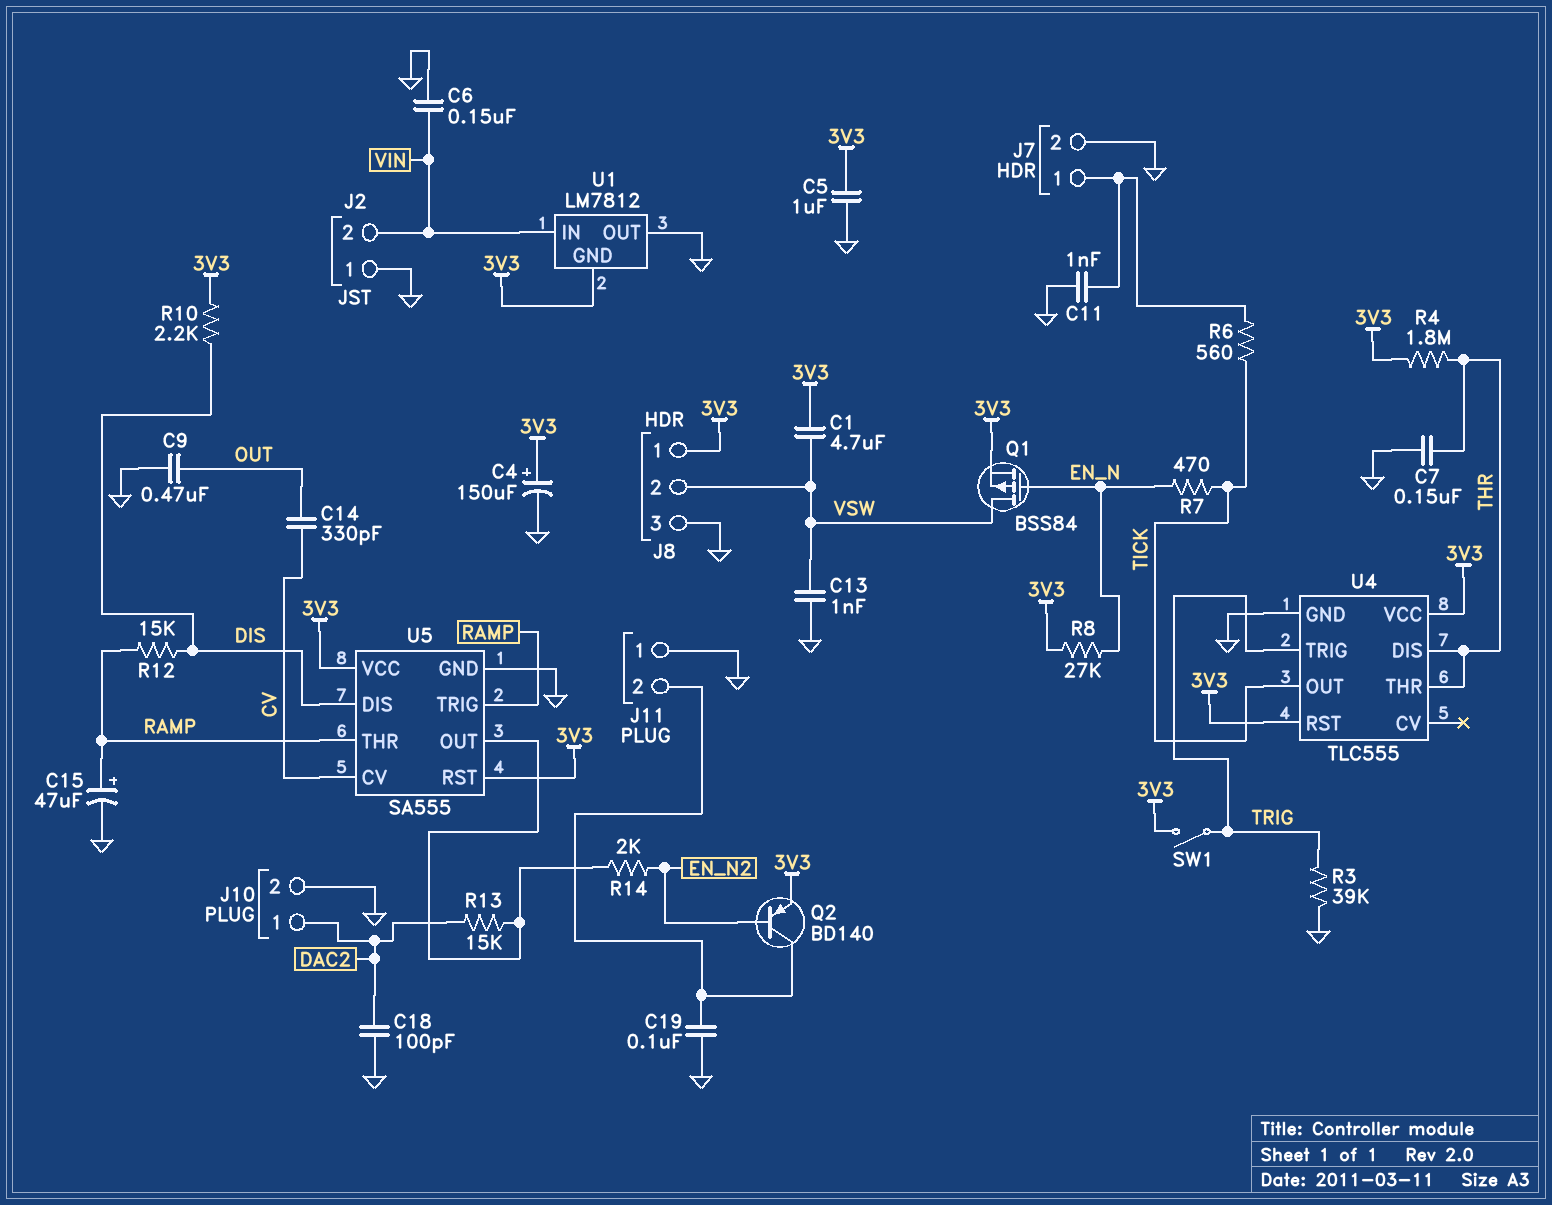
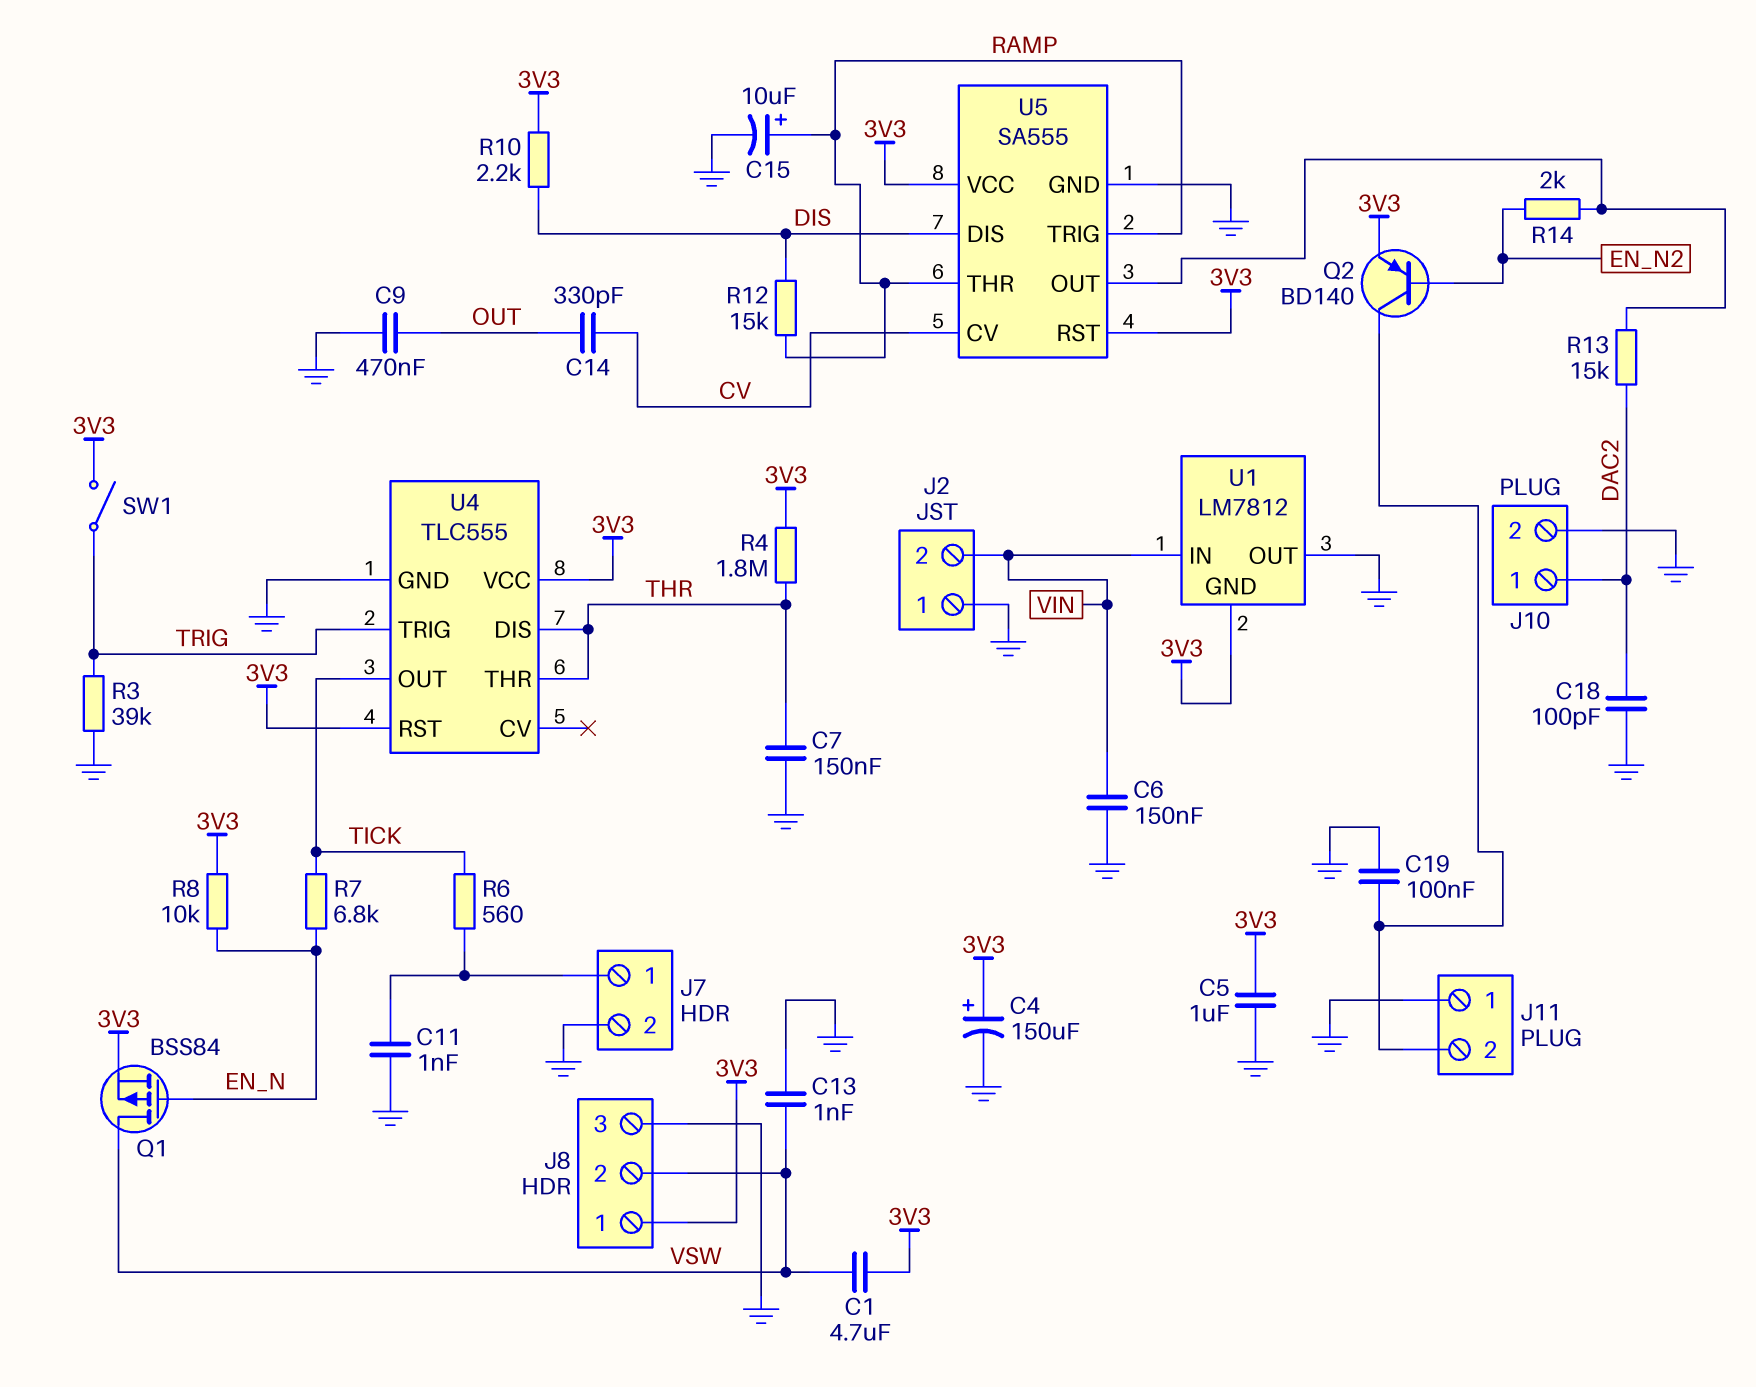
C15: 47uF (plus RAMP, minus GND) -> 10uF (plus RAMP, minus GND)
R7: 470 (EN_N, TICK) -> 6.8k (EN_N, TICK)
R8: 27k (3V3, EN_N) -> 10k (3V3, EN_N)

